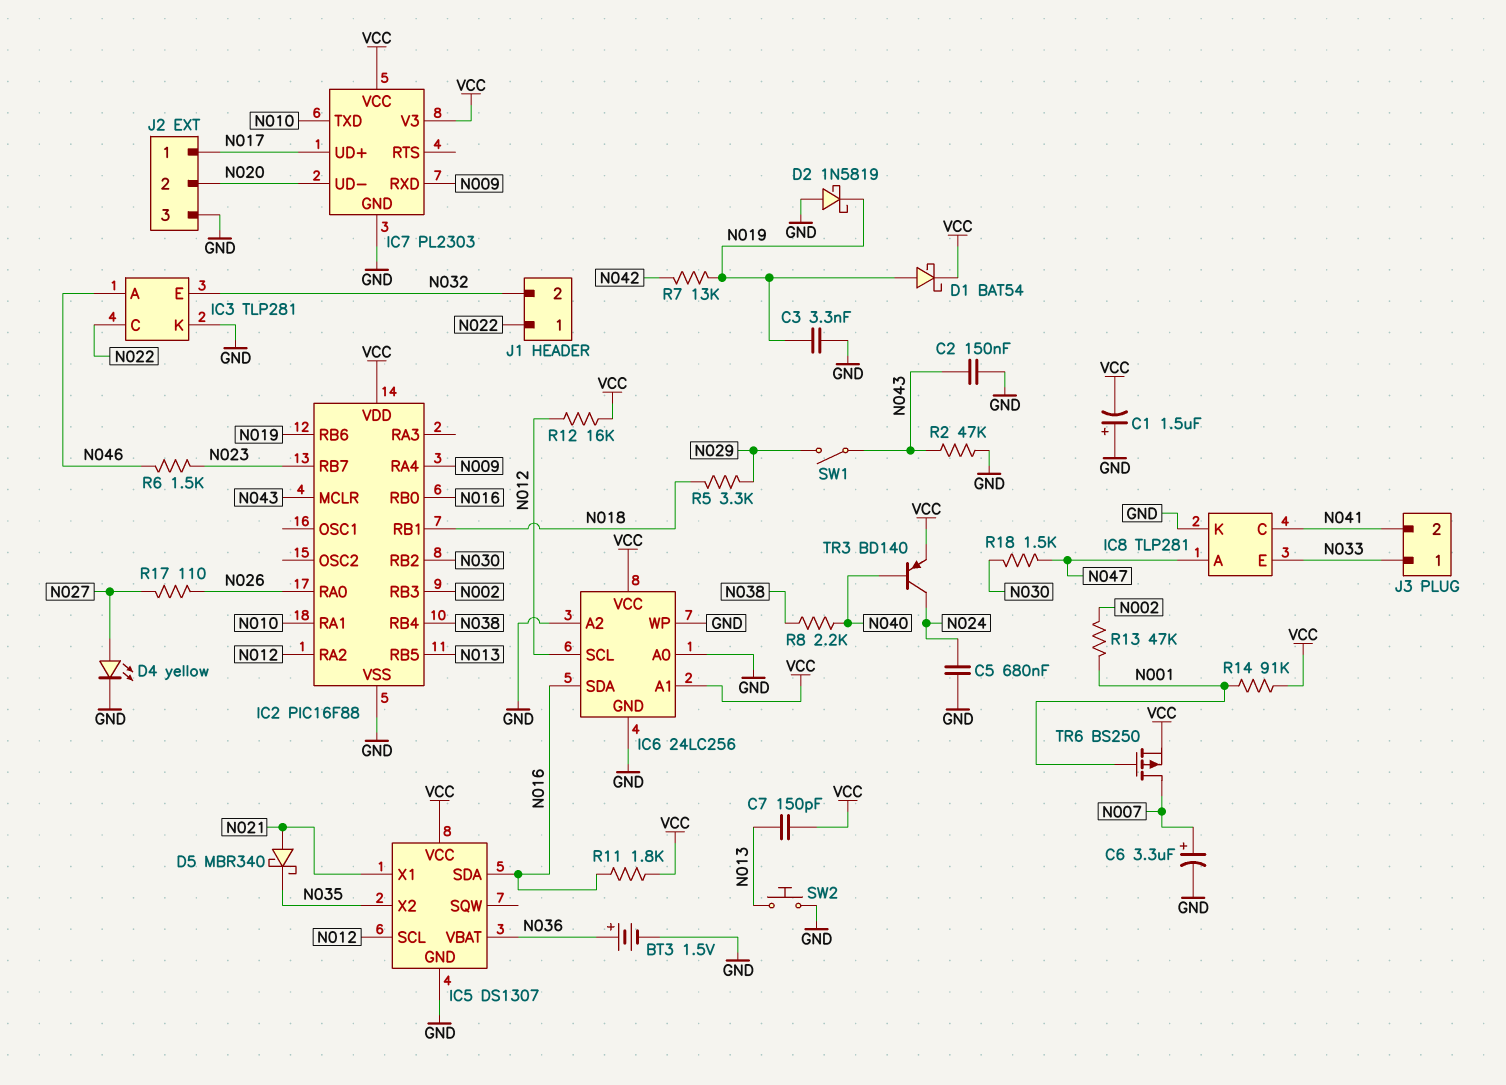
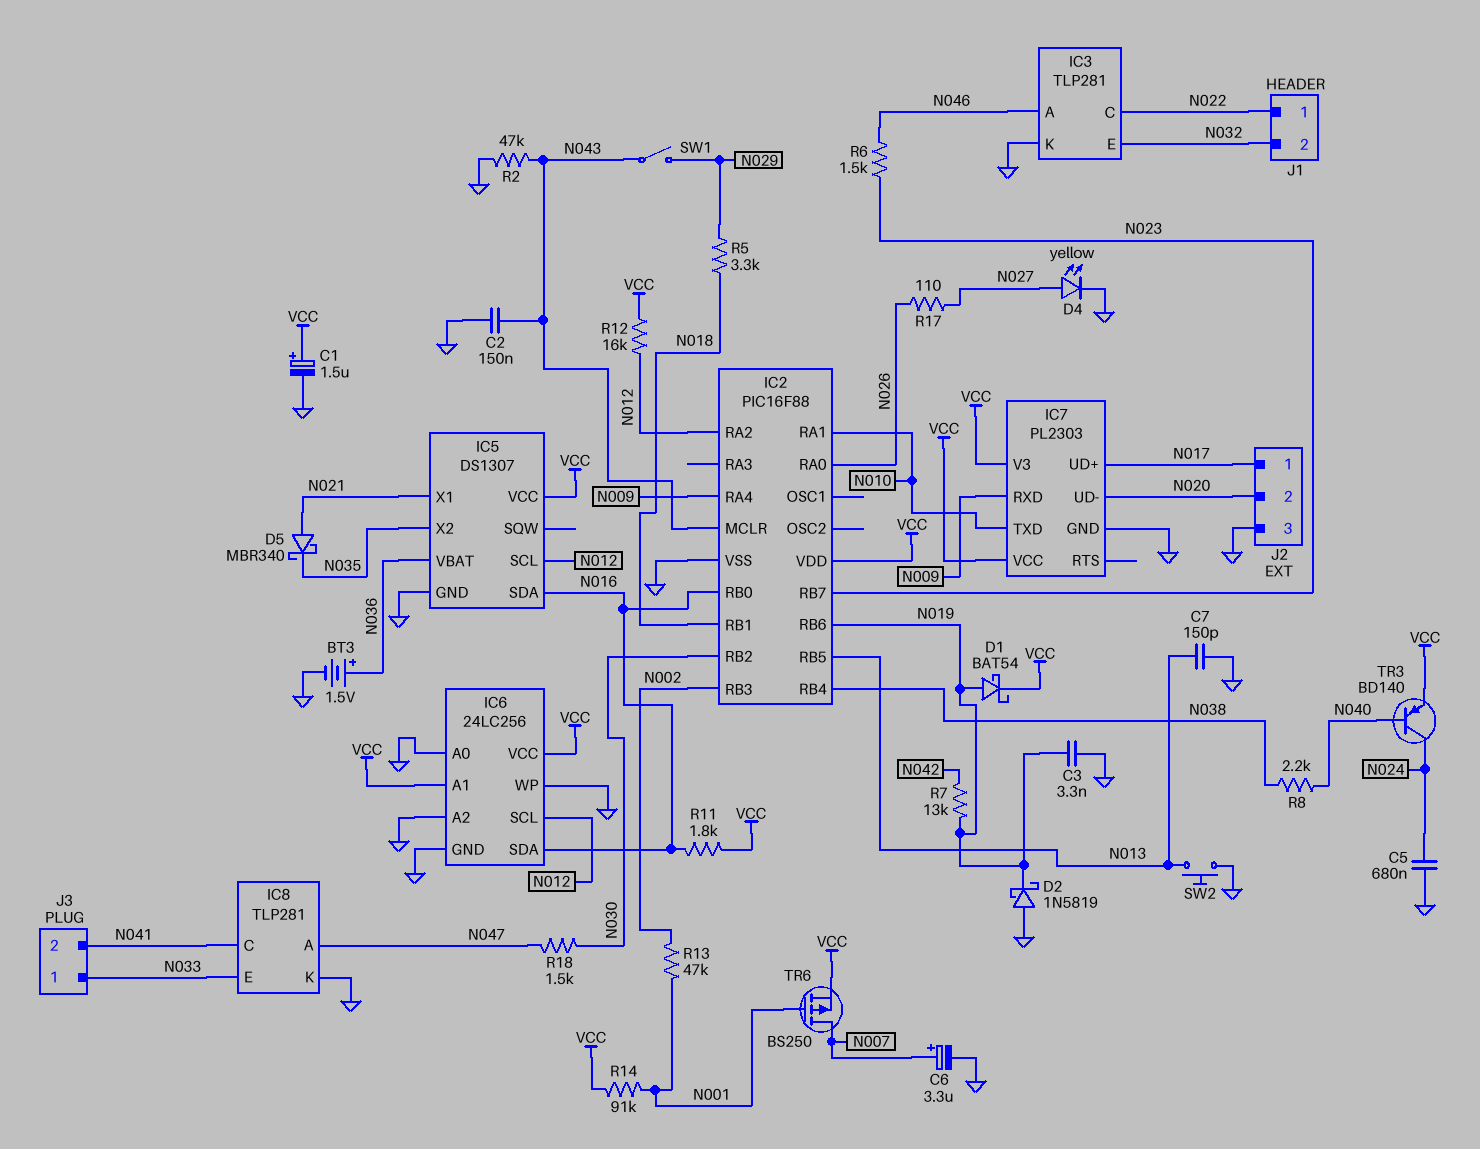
C1: 1.5uF (plus GND, minus VCC) -> 1.5uF (plus VCC, minus GND)
C7: 150pF (N013, VCC) -> 150pF (GND, N013)

